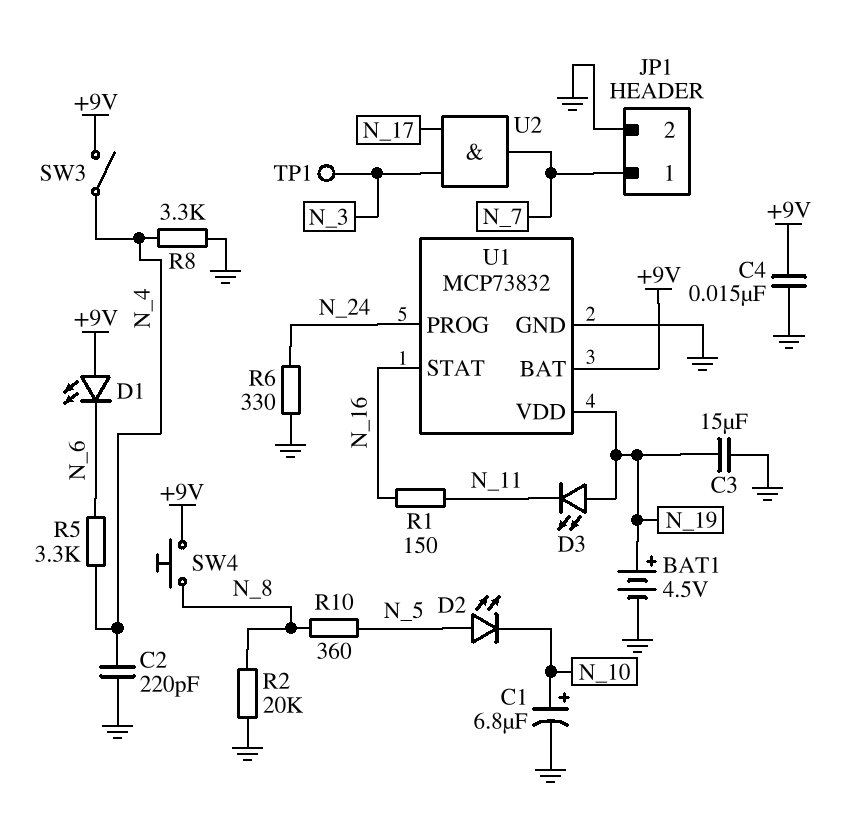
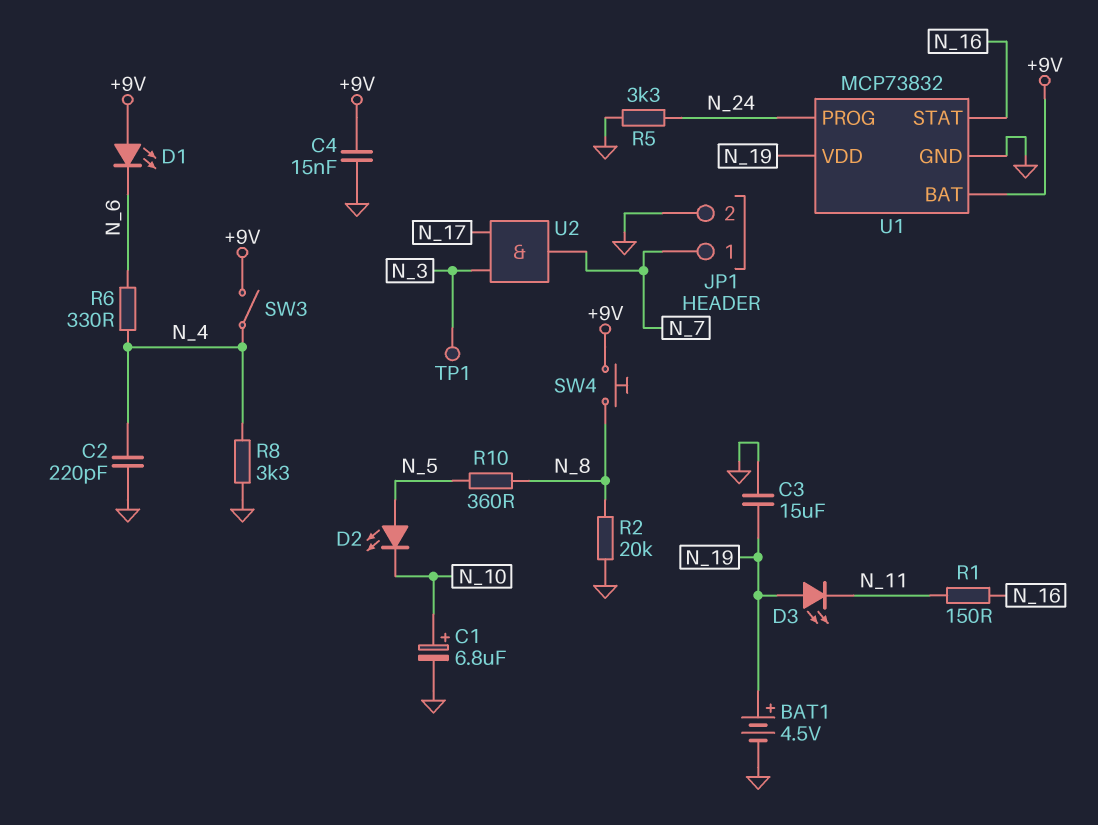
R5: 3.3k (N_4, N_6) -> 3.3k (GND, N_24)
R6: 330 (GND, N_24) -> 330 (N_4, N_6)

